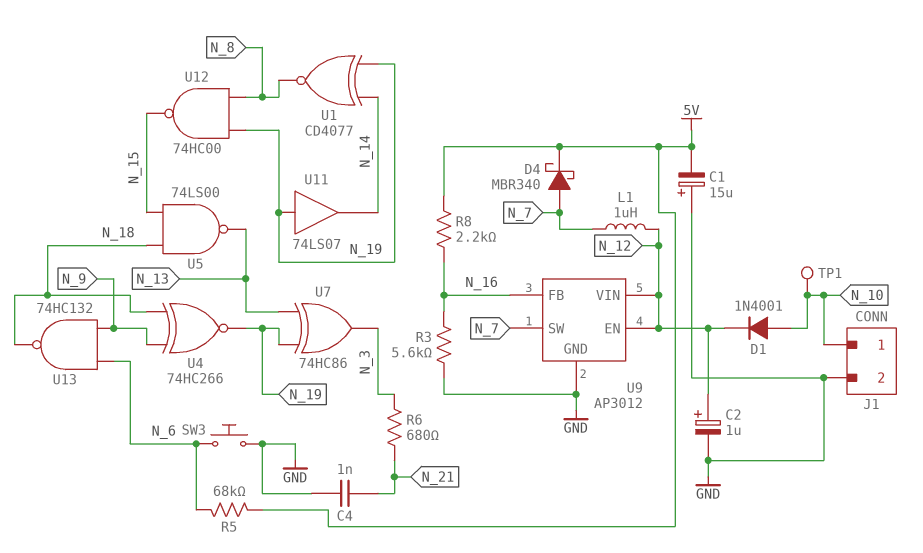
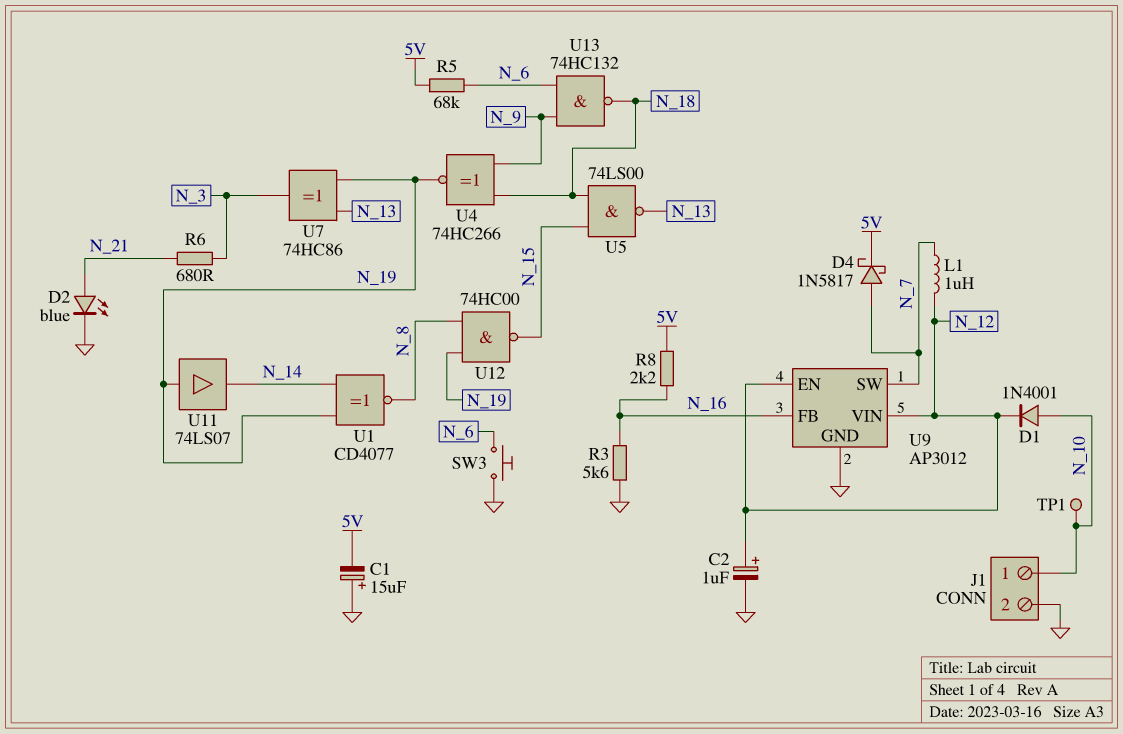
C4: 1nF (GND, N_21) -> none
D2: none -> LED blue (A N_21, K GND)
D4: schottky MBR340 (A N_7, K 5V) -> schottky 1N5817 (A N_7, K 5V)

